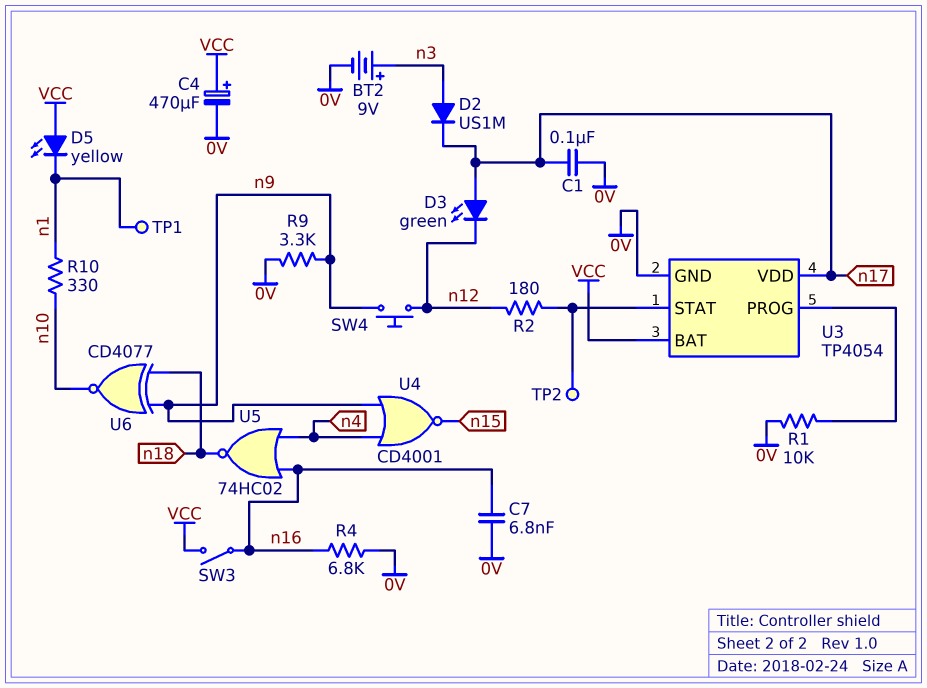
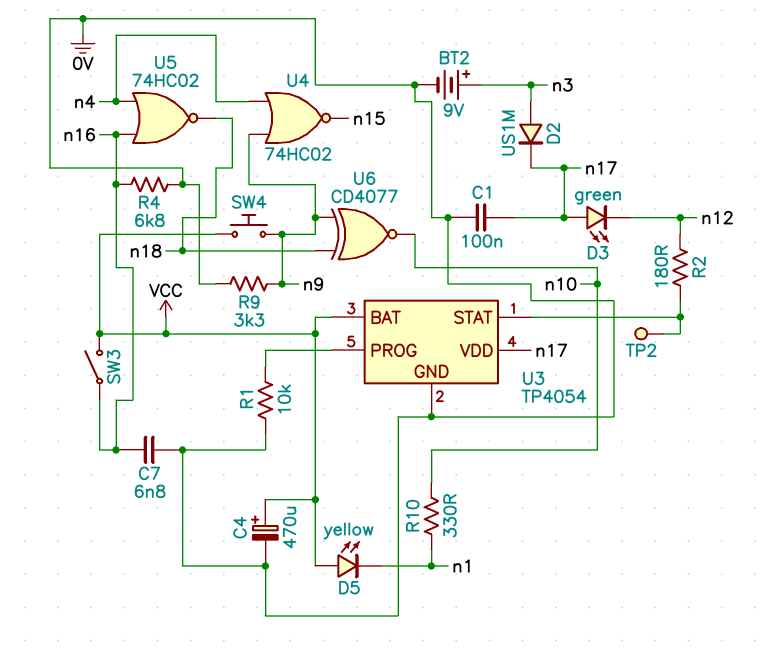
SW4: button (n9, n12) -> button (VCC, n9)
TP1: test point (n1) -> none
U4: NOR CD4001 (in n4, in n9, out n15) -> NOR 74HC02 (in n4, in n9, out n15)

